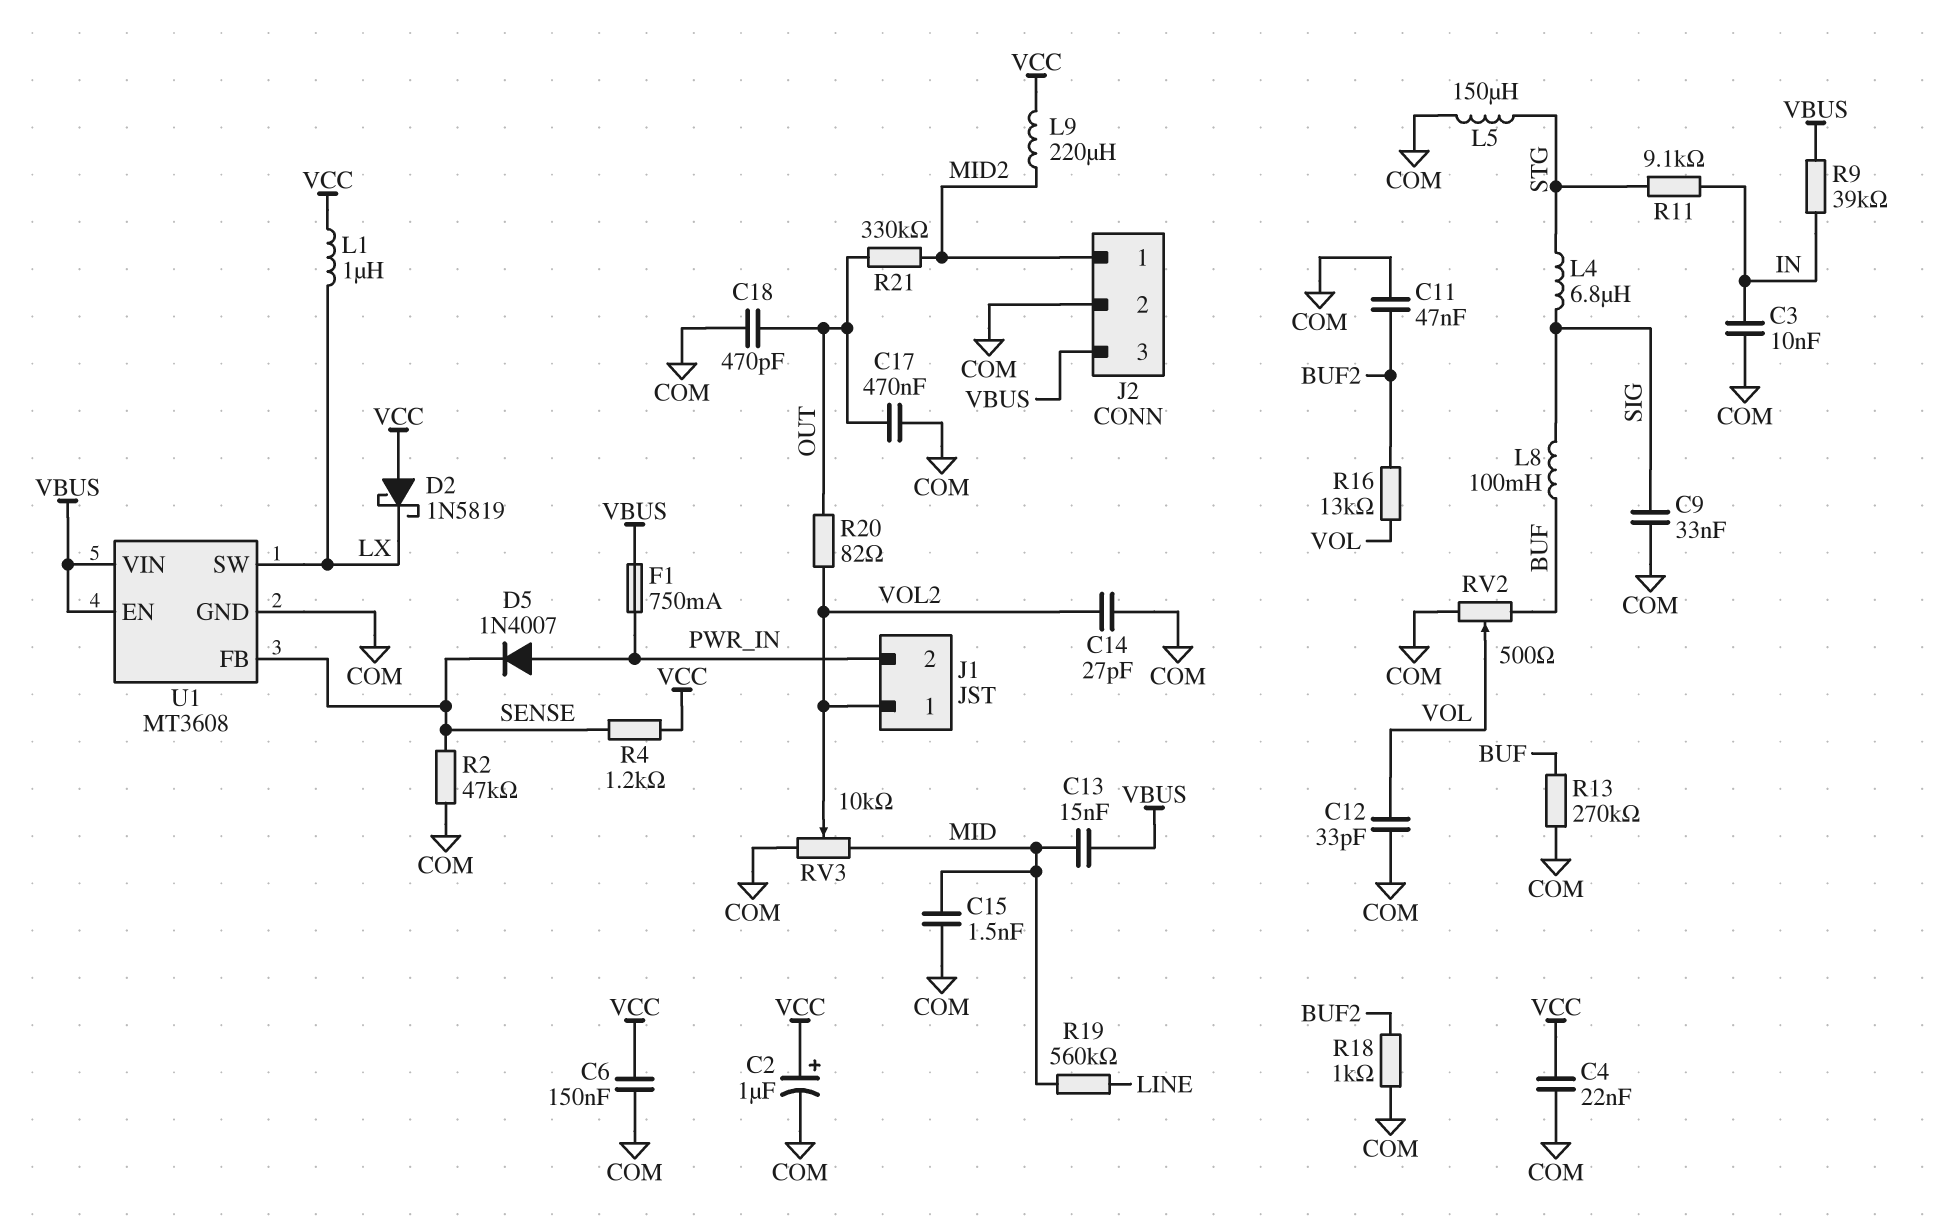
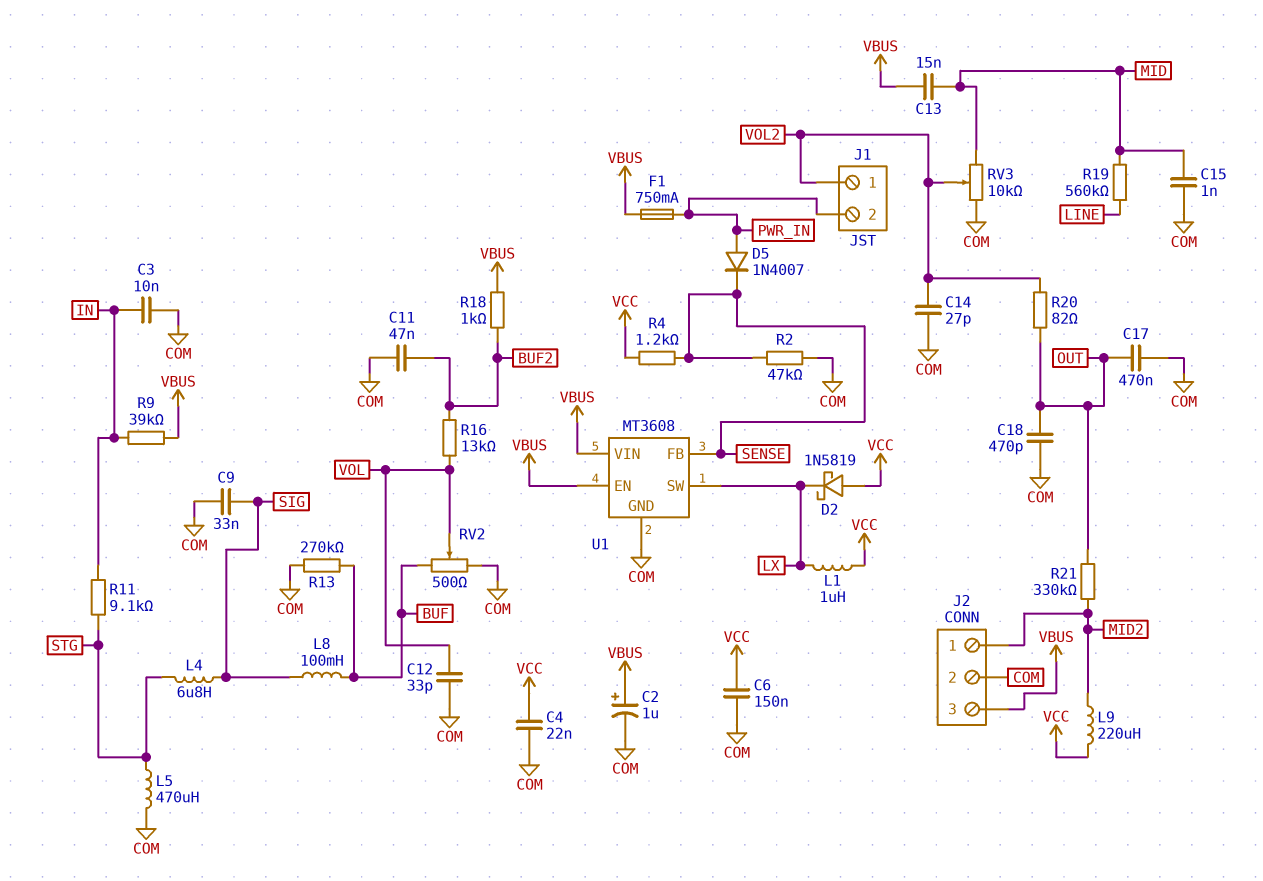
C2: 1uF (plus VCC, minus COM) -> 1uF (plus VBUS, minus COM)
C15: 1.5nF (COM, MID) -> 1nF (COM, MID)
L5: 150uH (COM, STG) -> 470uH (COM, STG)
R18: 1k (BUF2, COM) -> 1k (BUF2, VBUS)

